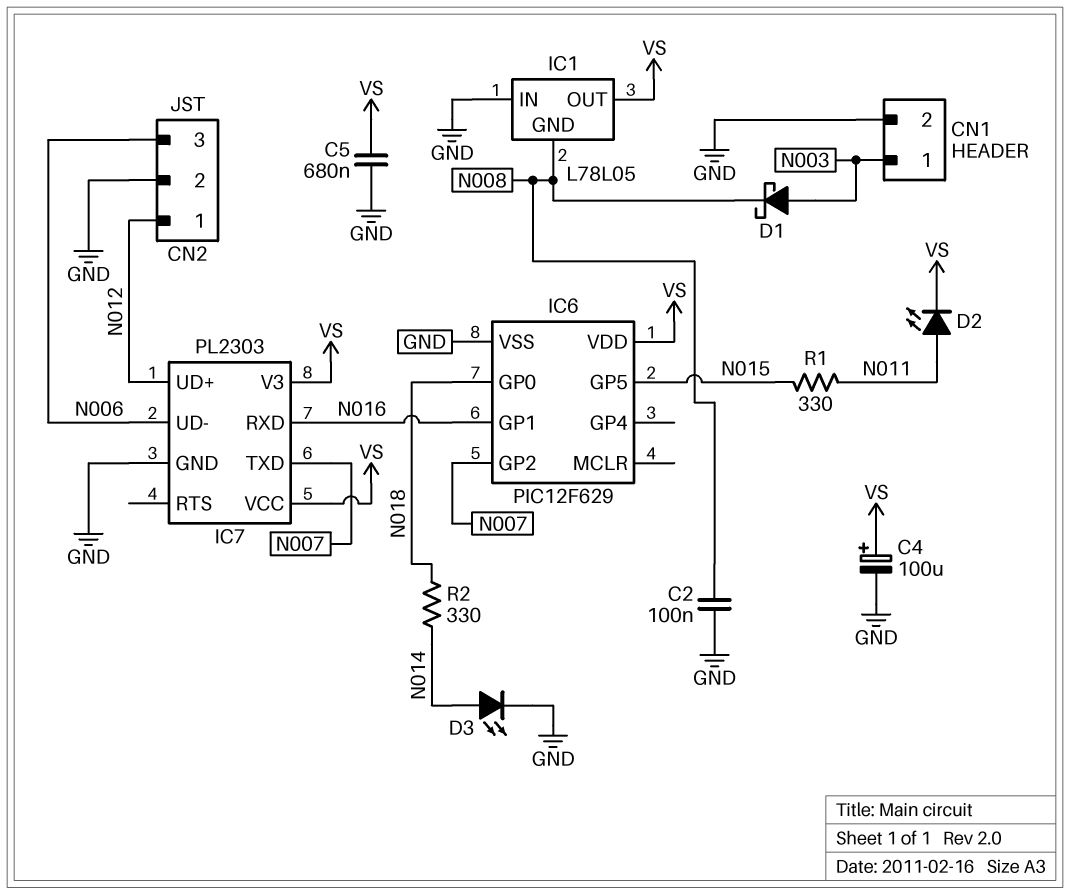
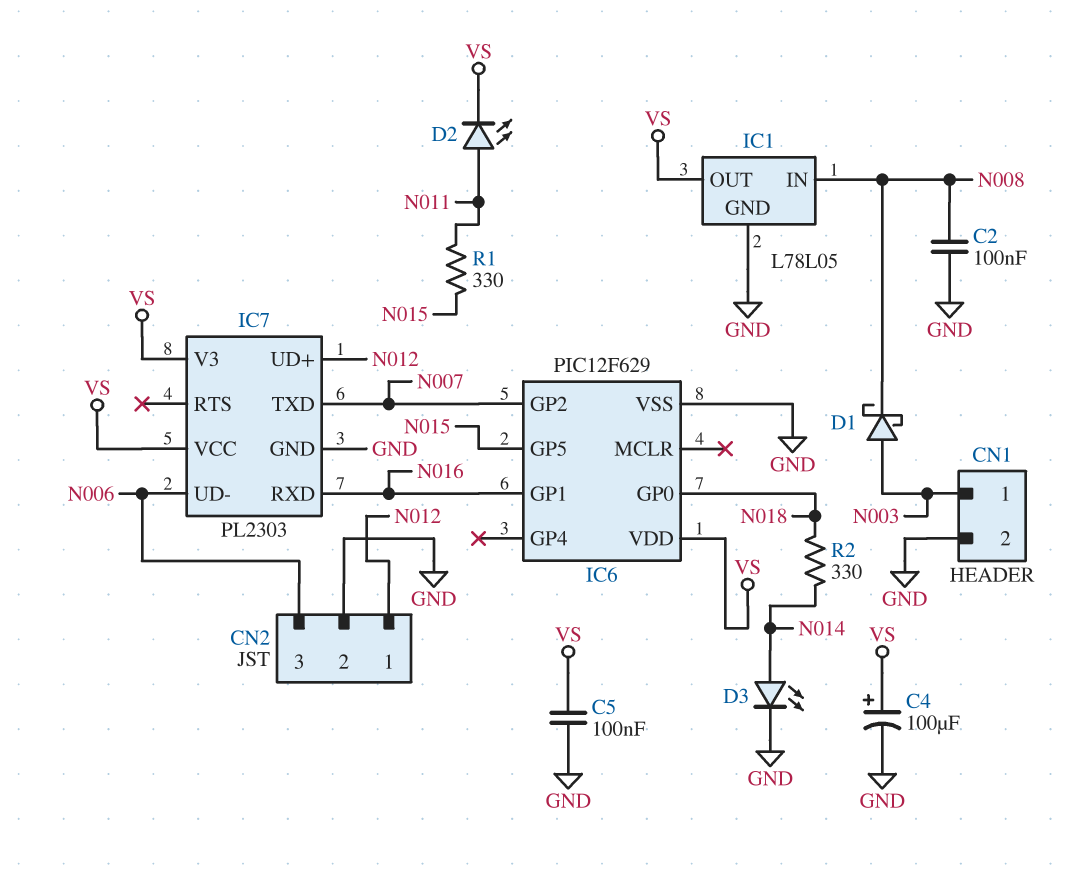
C5: 680nF (GND, VS) -> 100nF (GND, VS)
IC1 pin GND: N008 -> GND
IC1 pin IN: GND -> N008

